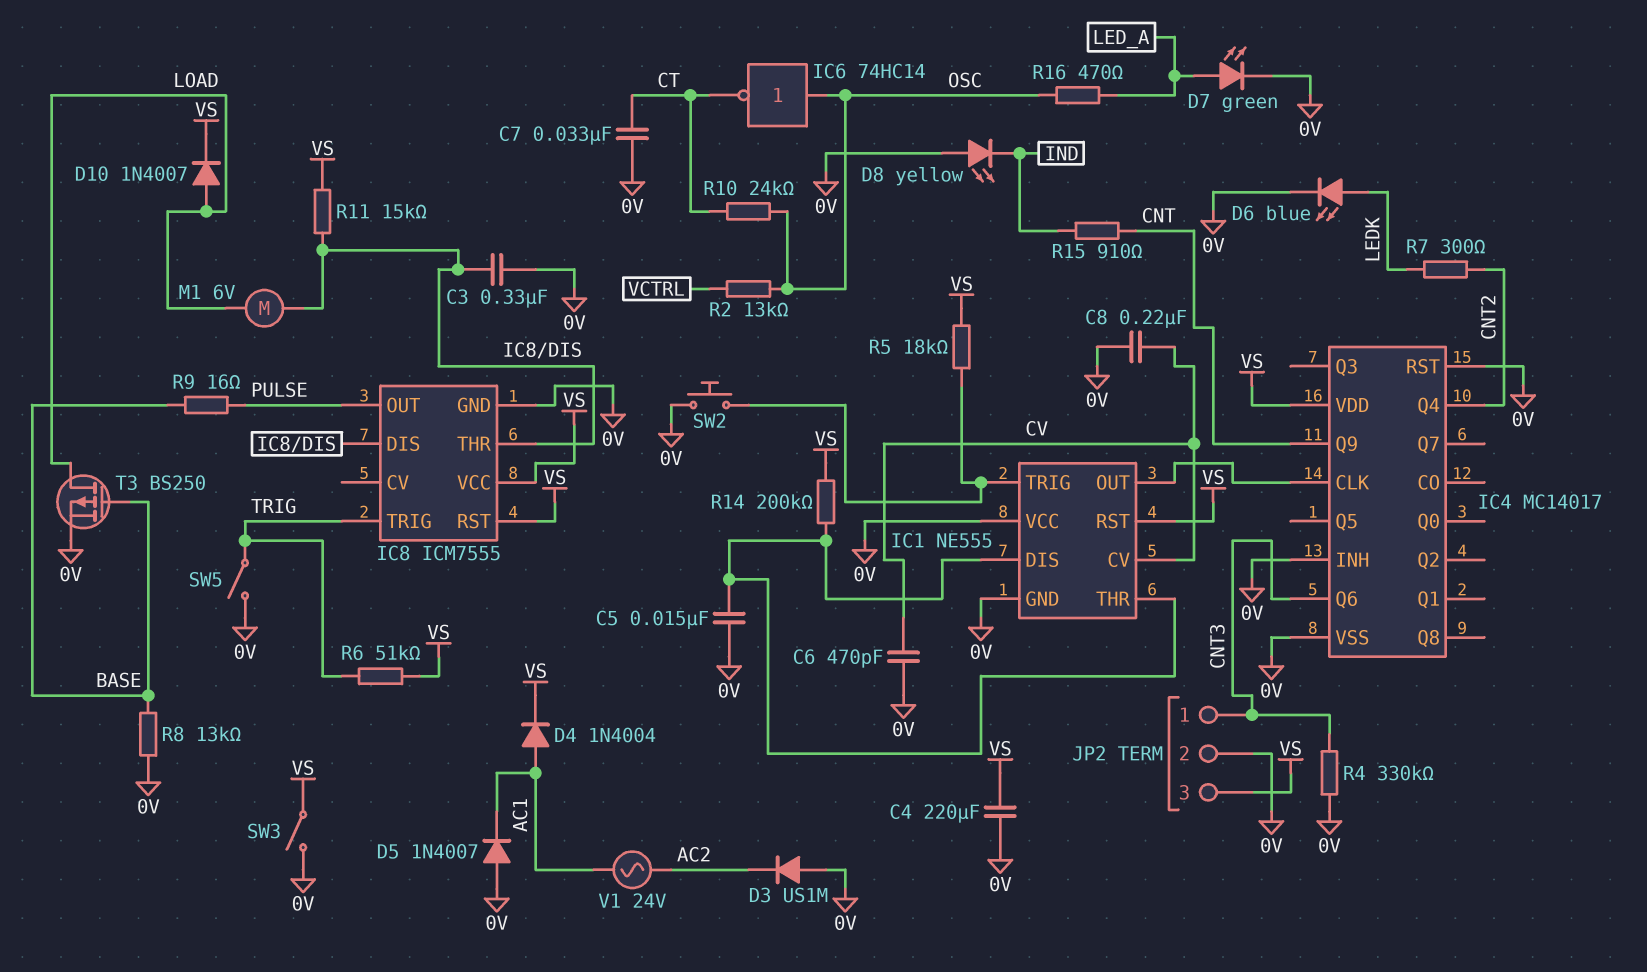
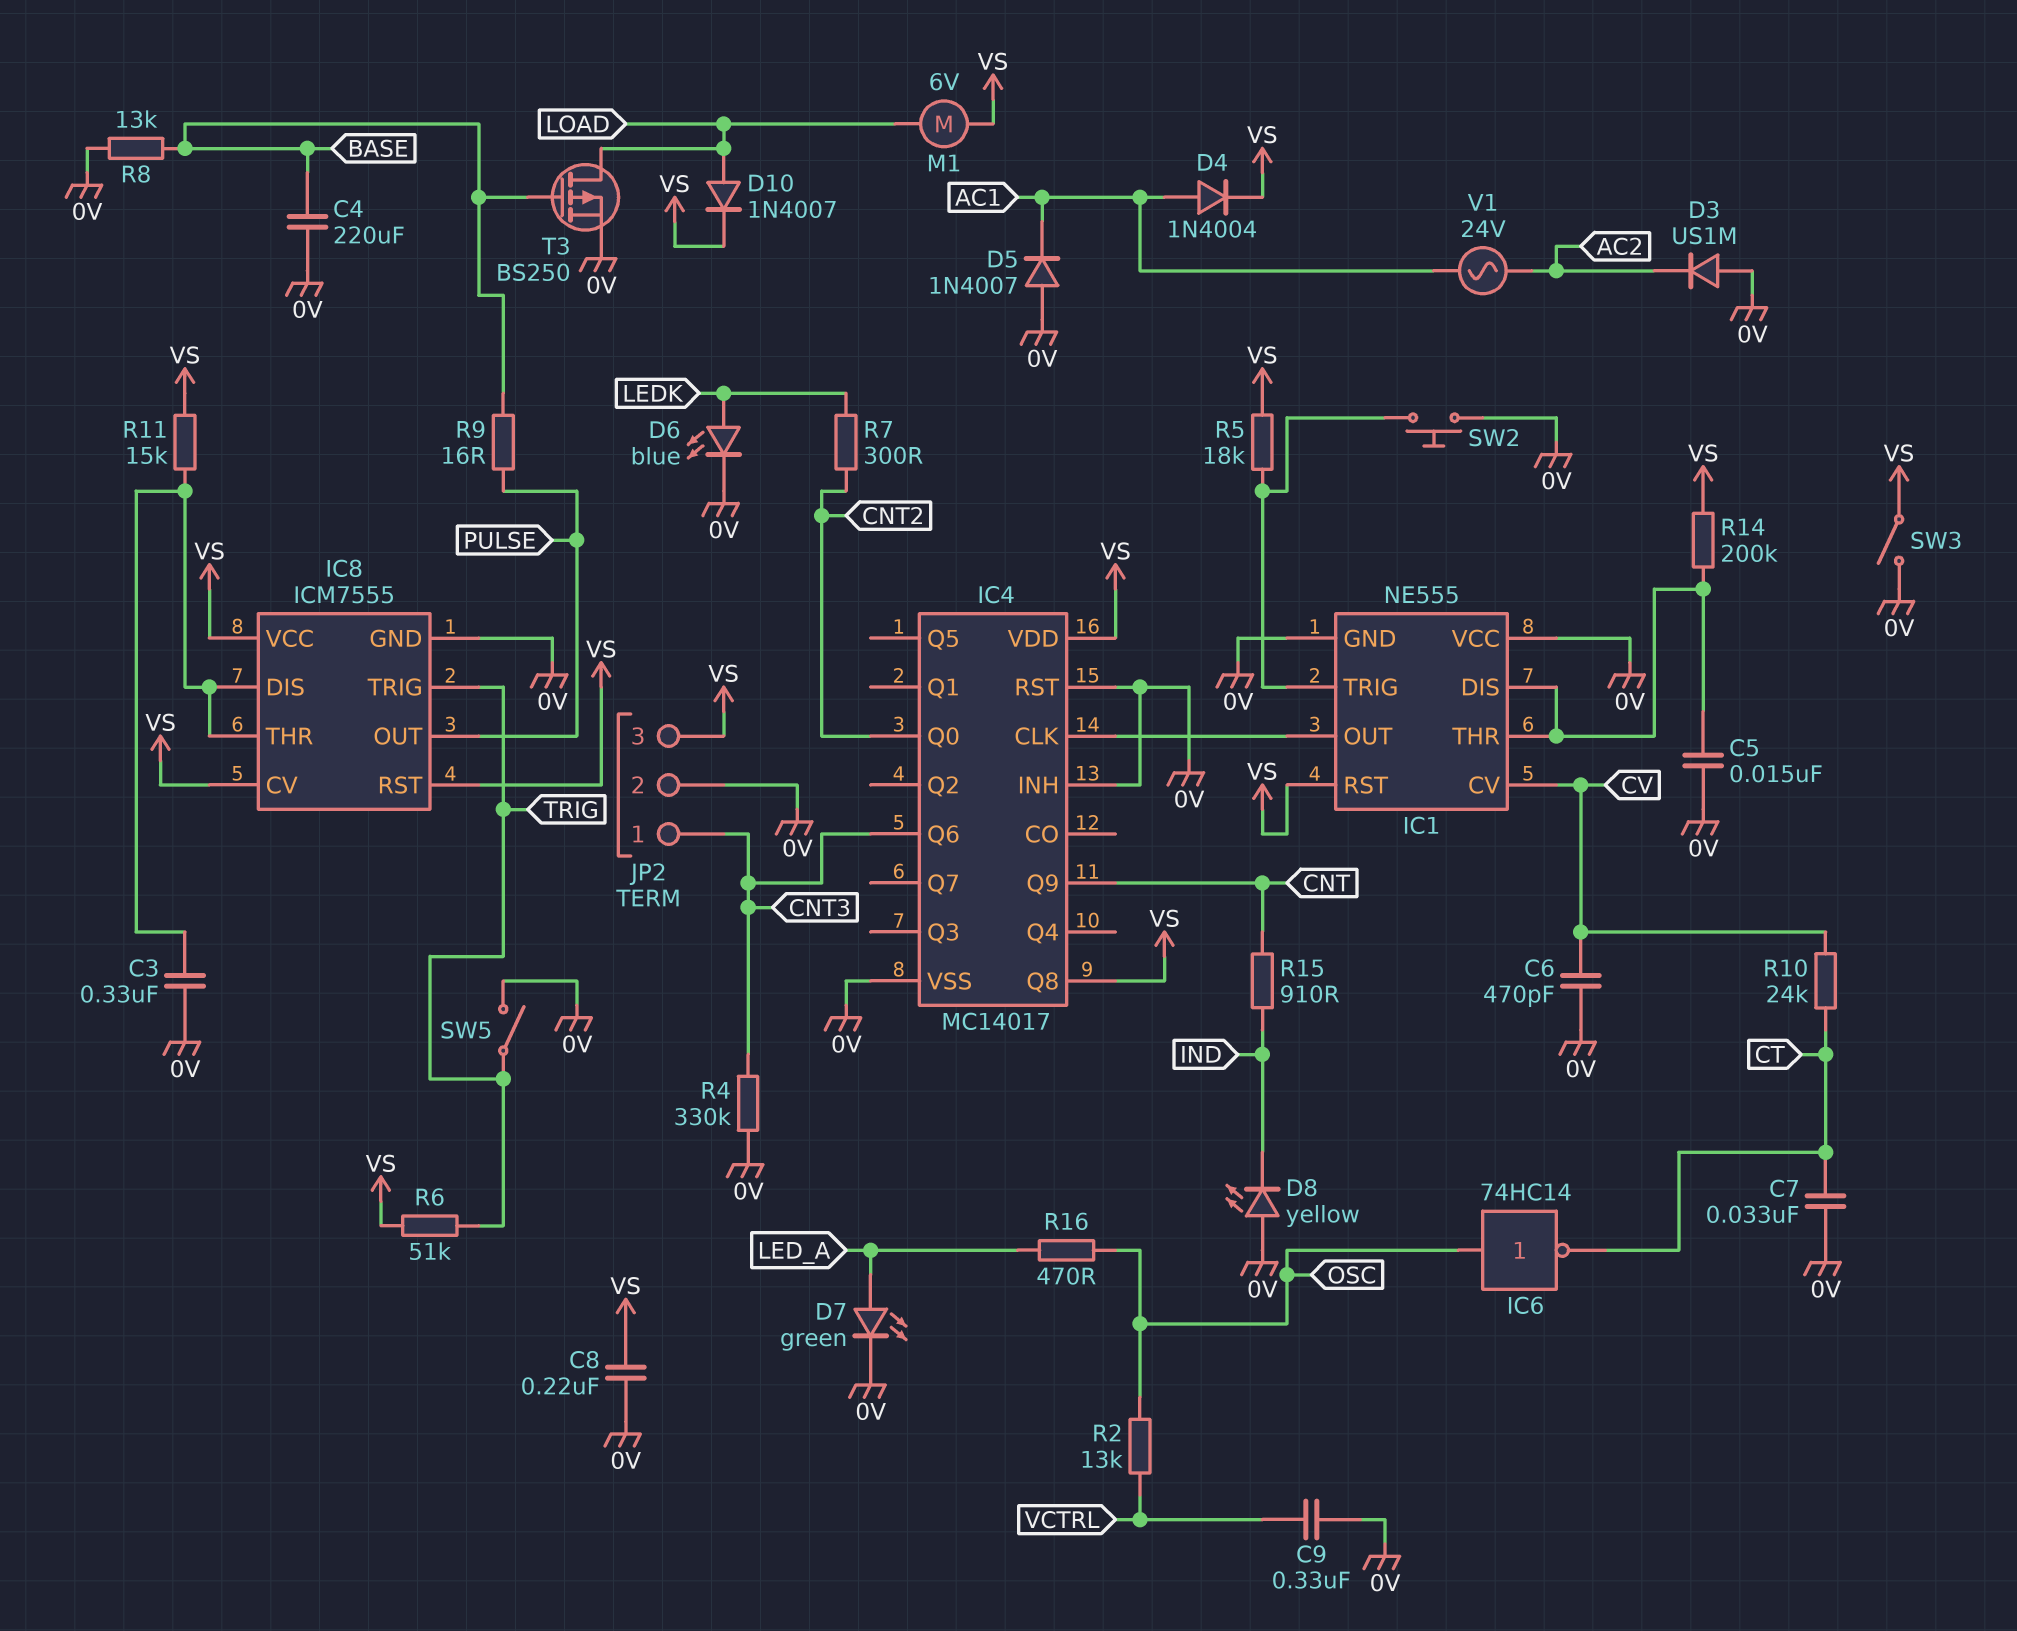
C4: 220uF (0V, VS) -> 220uF (0V, BASE)
C8: 220nF (0V, CV) -> 220nF (0V, VS)
C9: none -> 330nF (0V, VCTRL)
IC4 pin Q0: none -> CNT2
IC4 pin Q4: CNT2 -> none
IC4 pin Q8: none -> VS
IC8 pin CV: none -> VS
M1: motor 6V (IC8/DIS, LOAD) -> motor 6V (LOAD, VS)
R10: 24k (CT, OSC) -> 24k (CT, CV)

